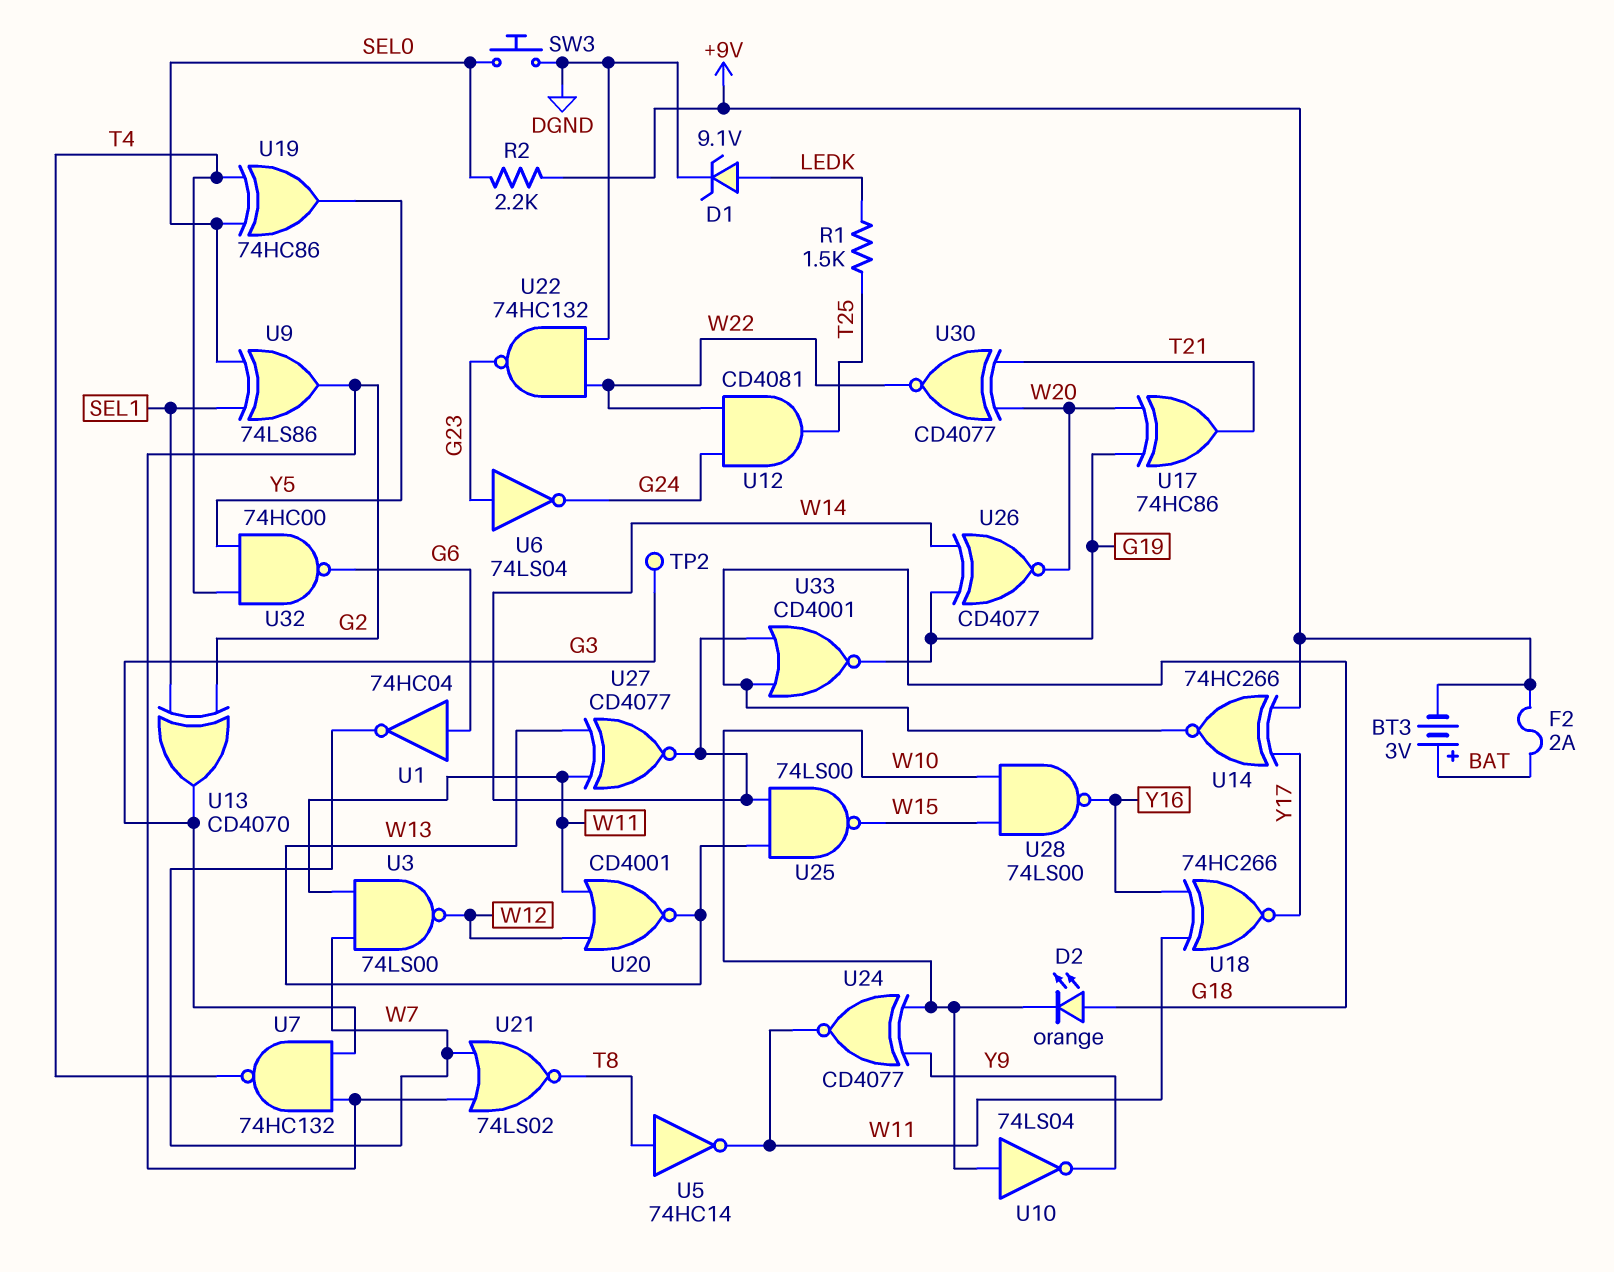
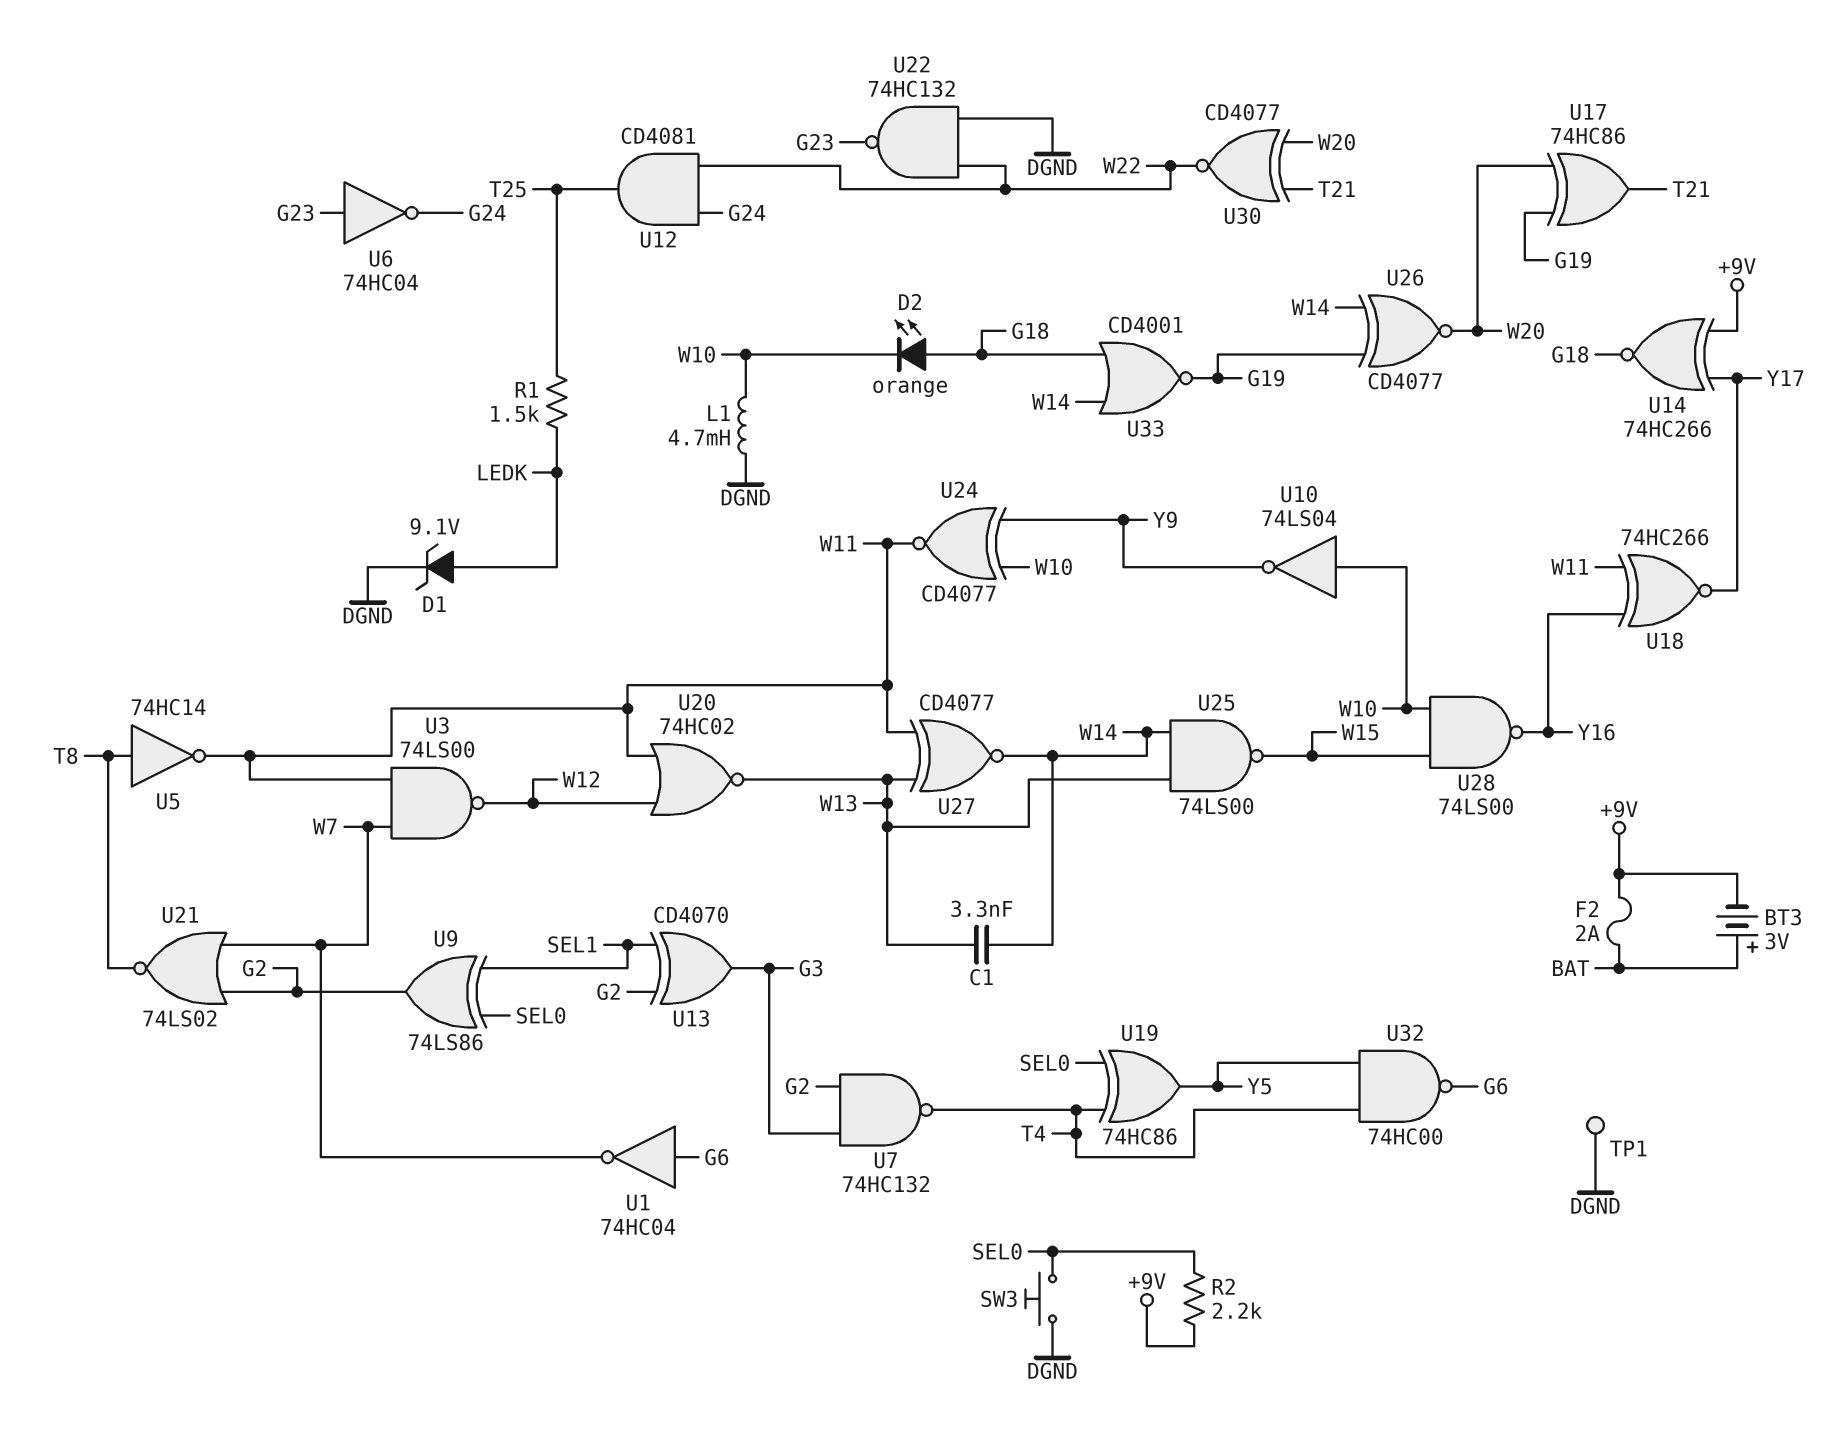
C1: none -> 3.3nF (W13, W14)
L1: none -> 4.7mH (DGND, W10)
TP1: none -> test point (DGND)
TP2: test point (G3) -> none
U6: NOT 74LS04 (in G23, out G24) -> NOT 74HC04 (in G23, out G24)
U20: NOR CD4001 (in W11, in W12, out W13) -> NOR 74HC02 (in W11, in W12, out W13)

